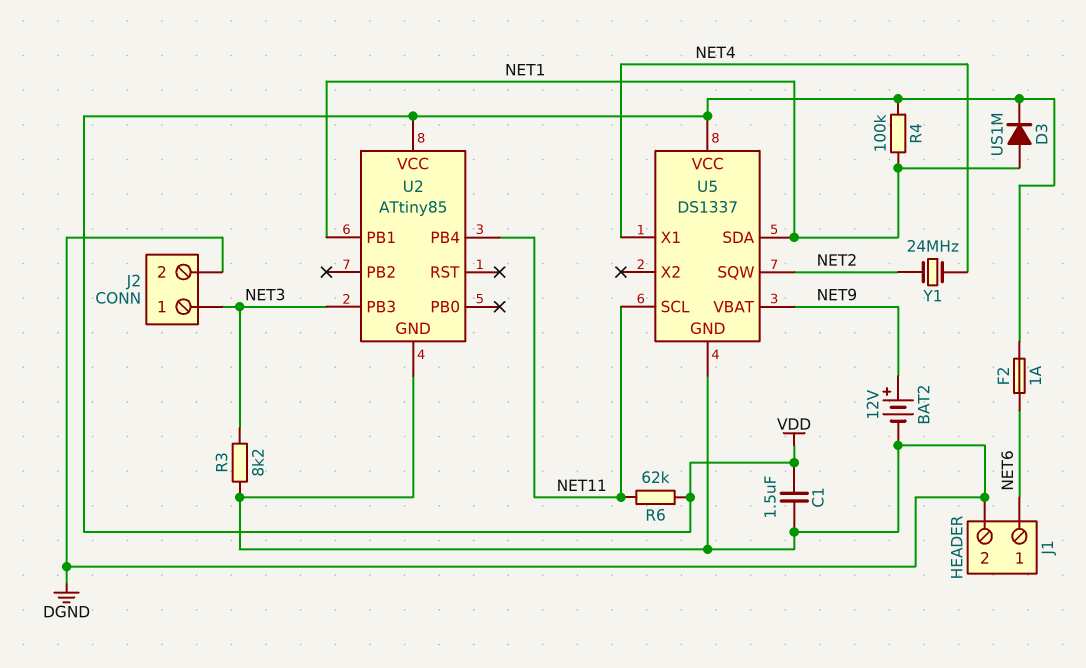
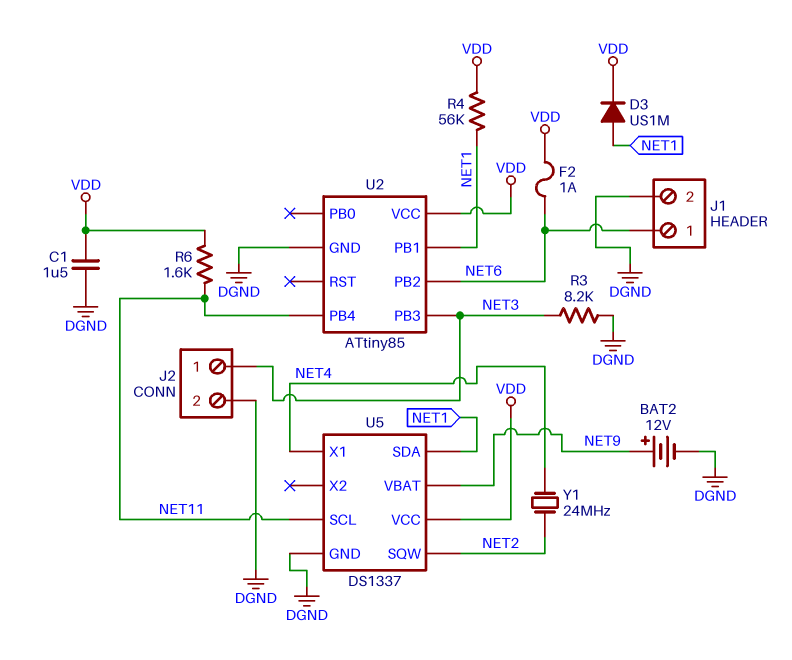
R4: 100k (NET1, VDD) -> 56k (NET1, VDD)
R6: 62k (NET11, VDD) -> 1.6k (NET11, VDD)
U2 pin PB2: none -> NET6

